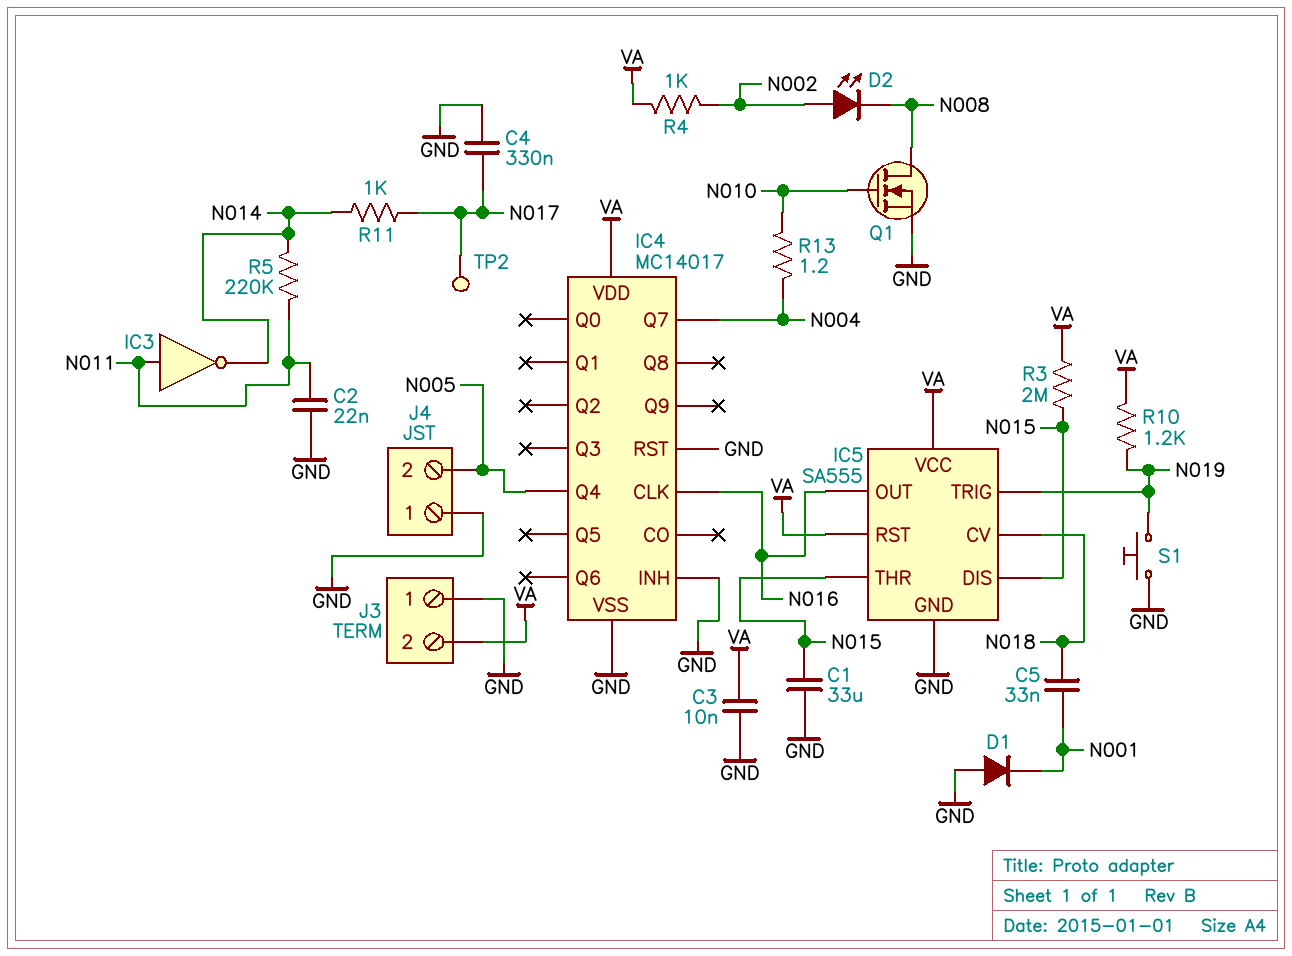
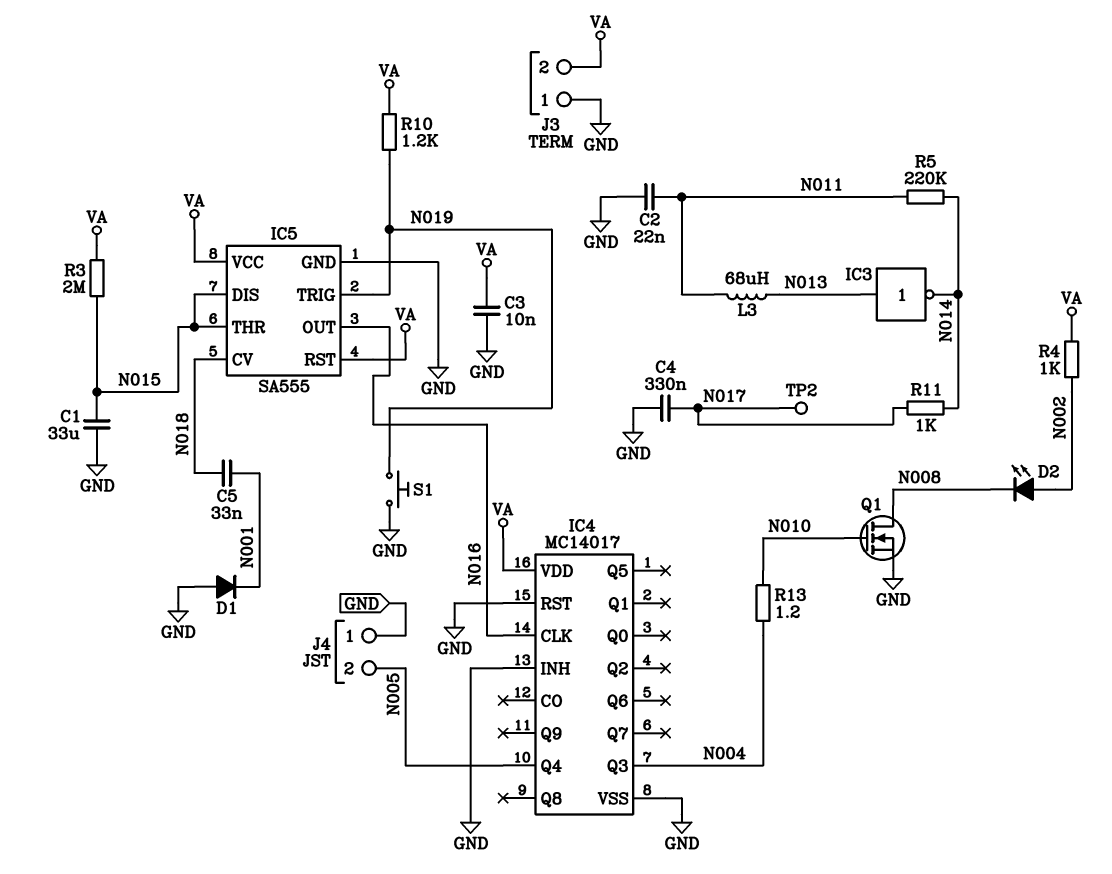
IC3: NOT (in N011, out N014) -> NOT (in N013, out N014)
IC4 pin Q3: none -> N004
IC4 pin Q7: N004 -> none
L3: none -> 68uH (N011, N013)

